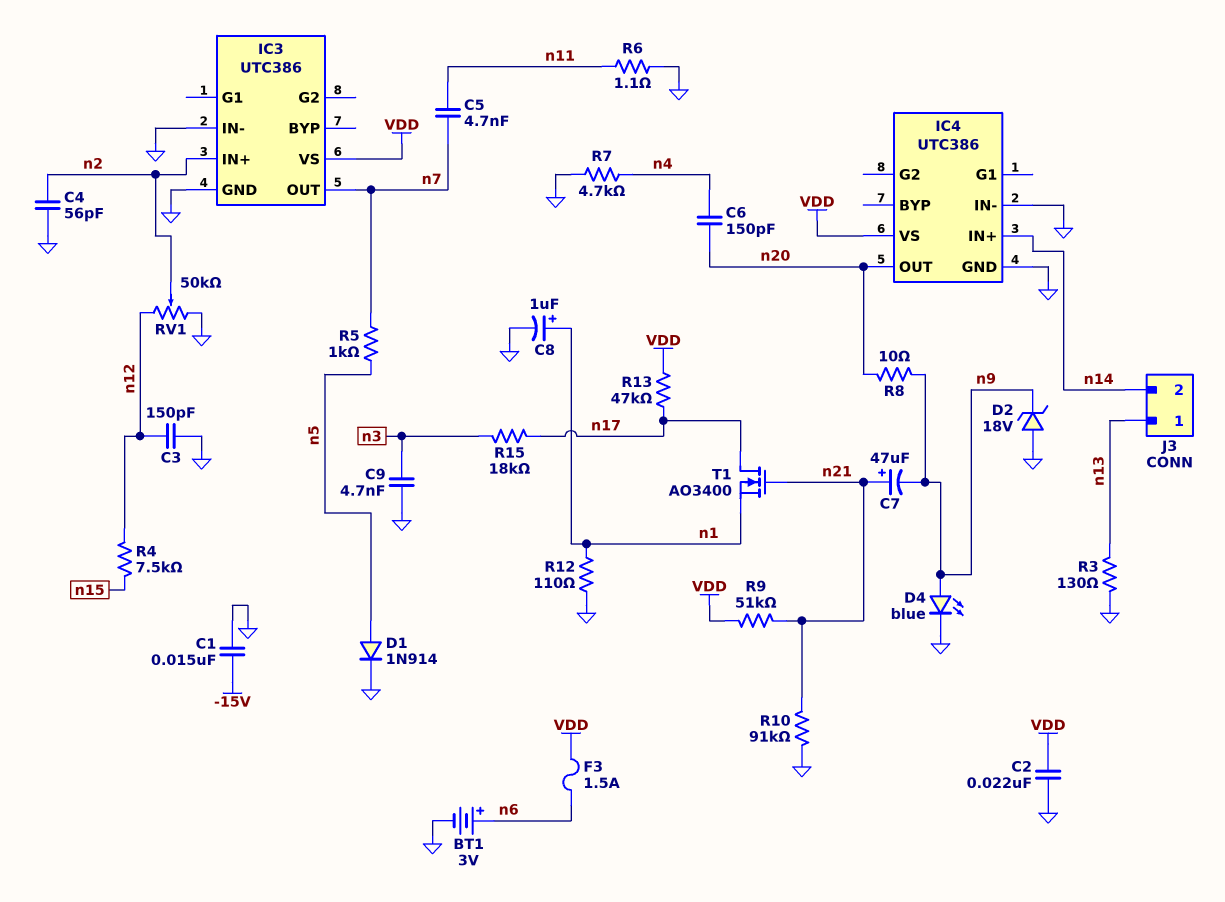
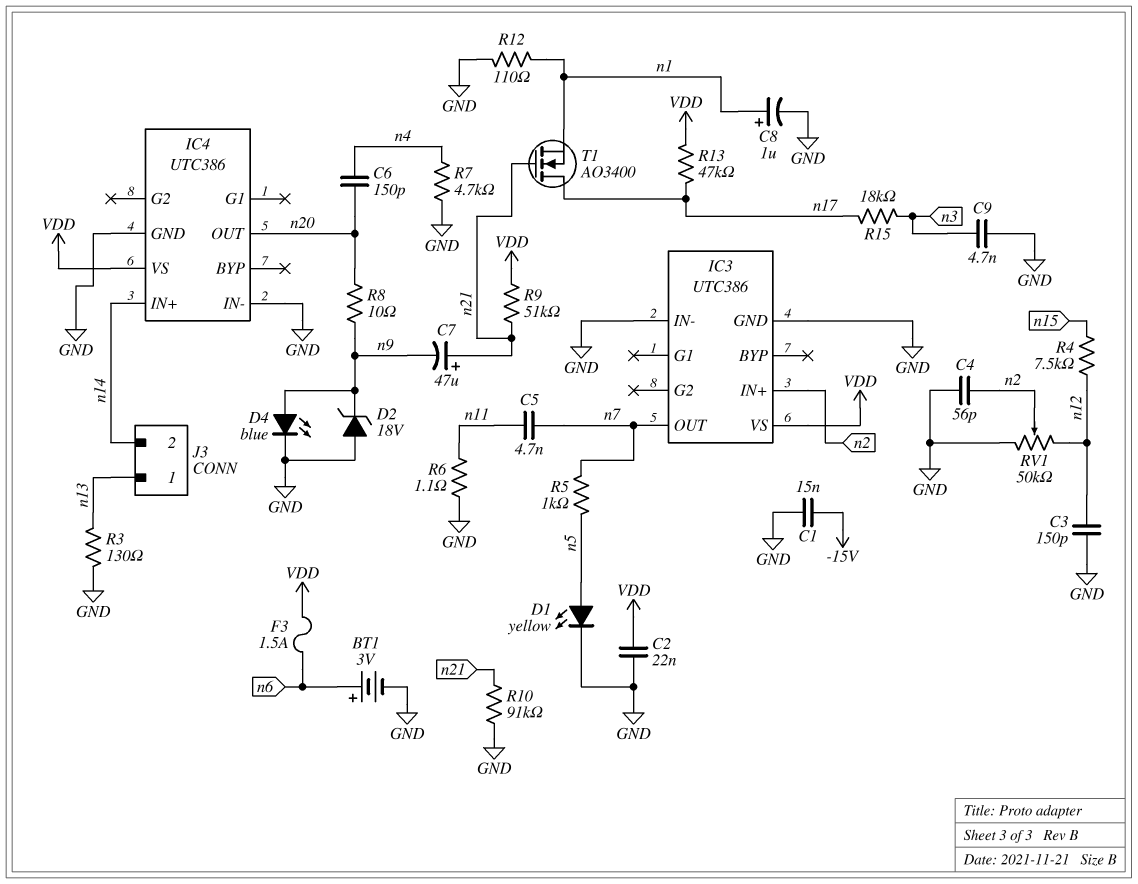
D1: diode 1N914 (A n5, K GND) -> LED yellow (A n5, K GND)

